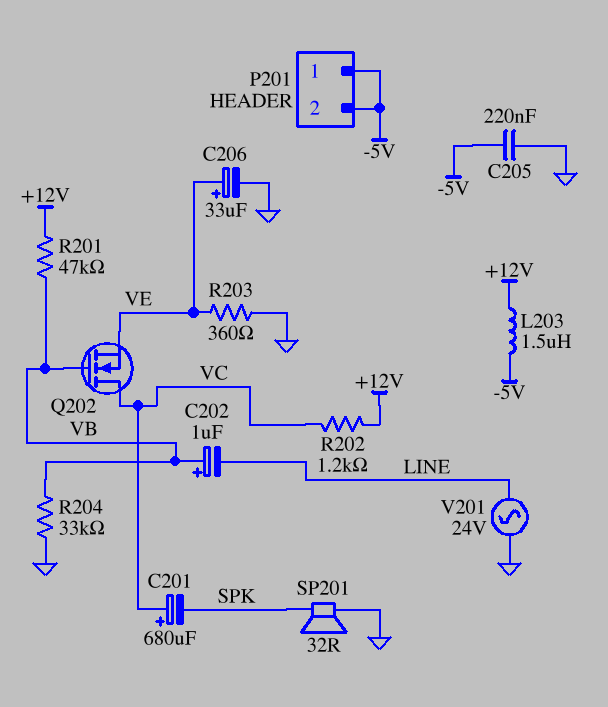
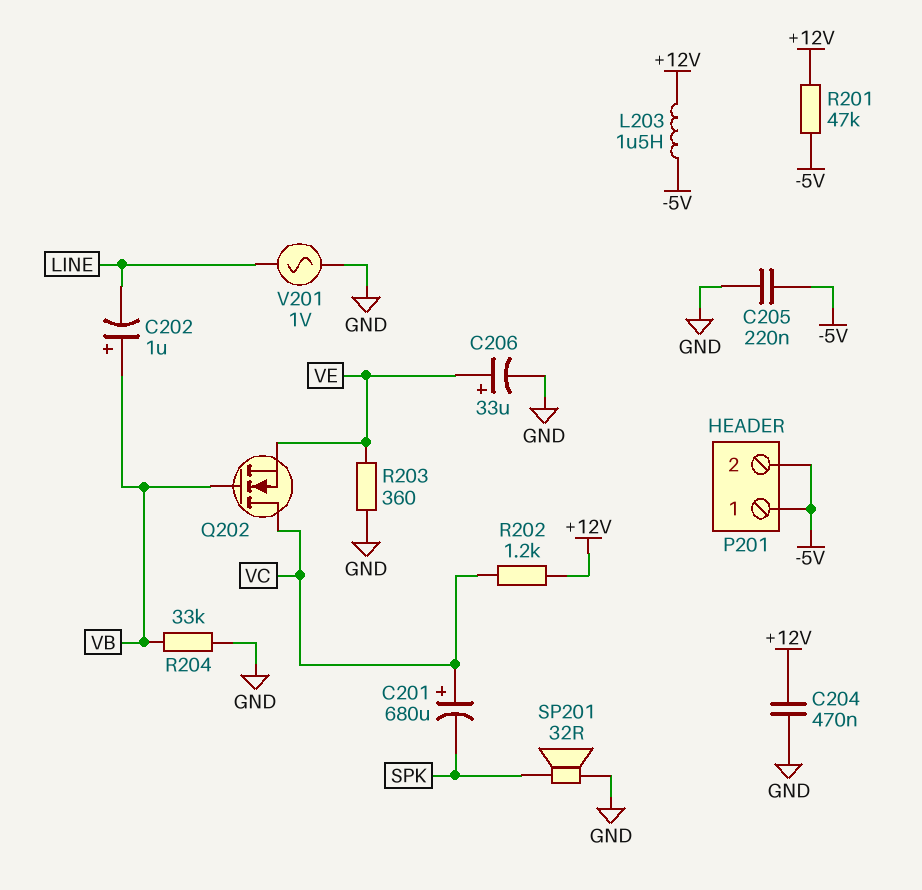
C204: none -> 470nF (+12V, GND)
R201: 47k (+12V, VB) -> 47k (+12V, -5V)
V201: AC 24V (GND, LINE) -> AC 1V (GND, LINE)

